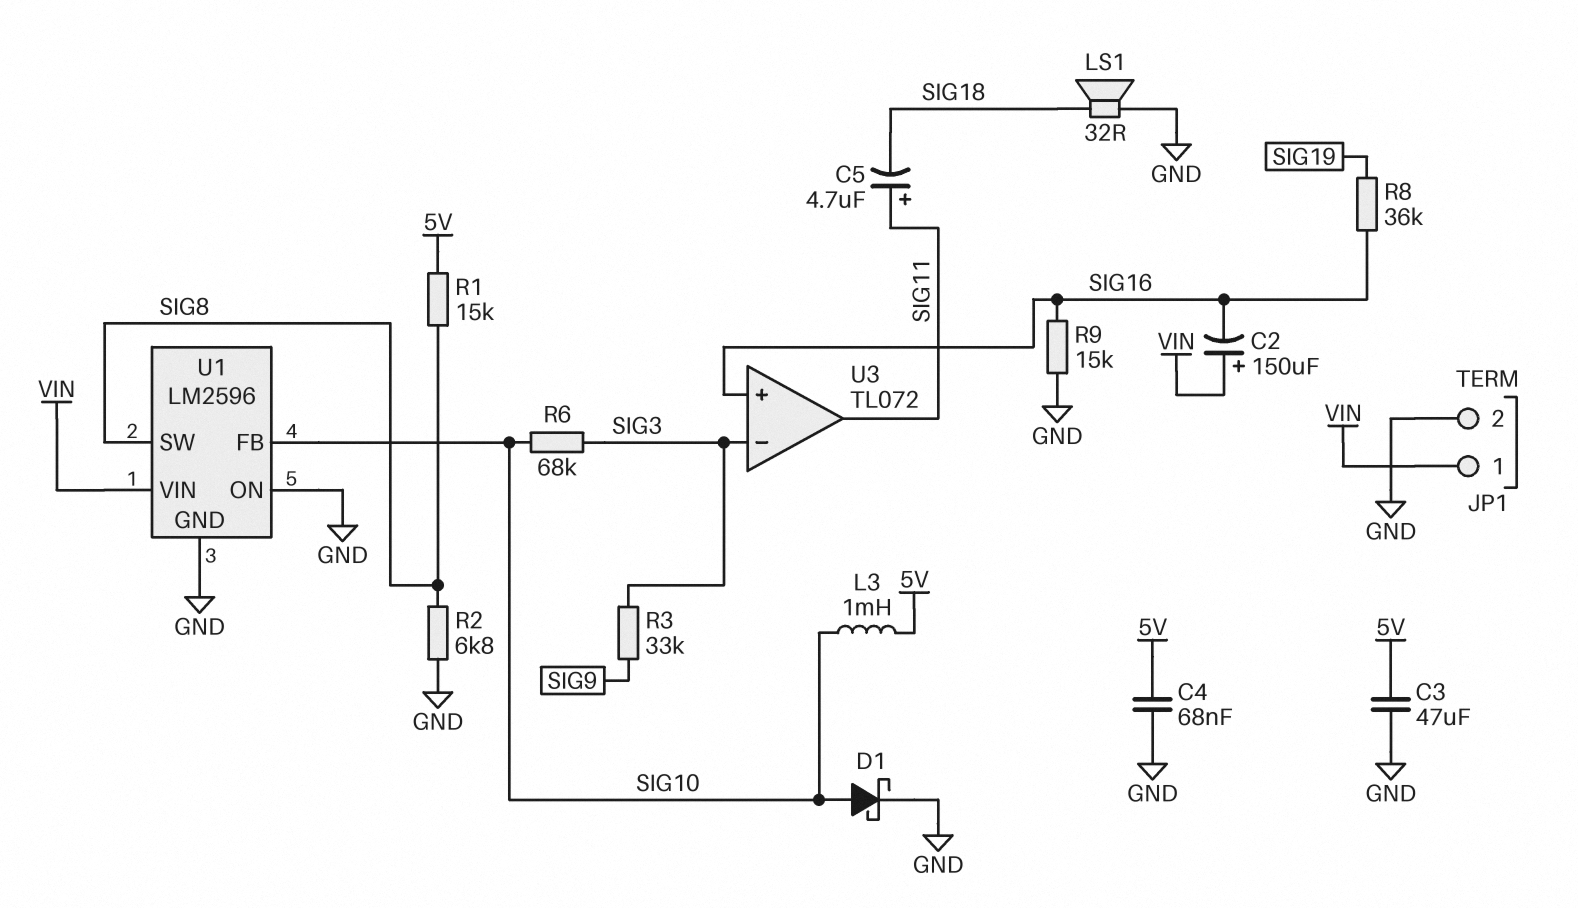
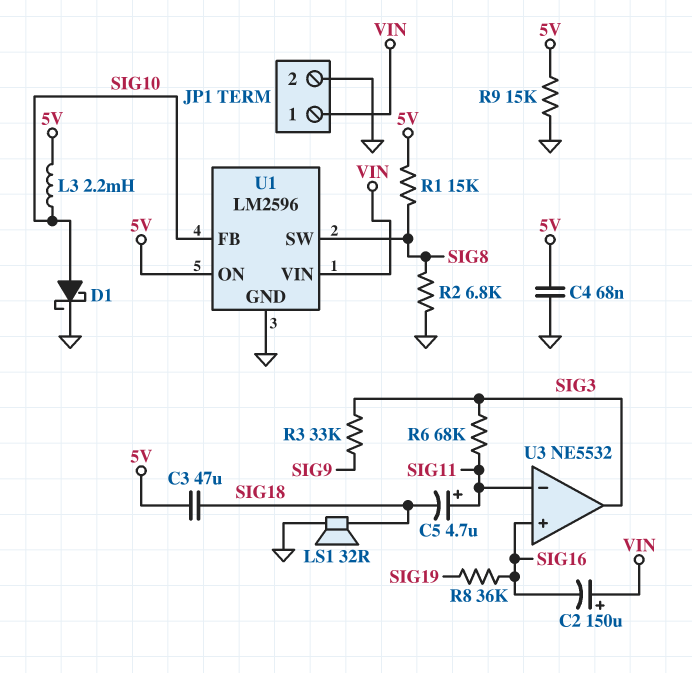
C3: 47uF (5V, GND) -> 47uF (5V, SIG18)
L3: 1mH (5V, SIG10) -> 2.2mH (5V, SIG10)
R6: 68k (SIG3, SIG10) -> 68k (SIG3, SIG11)
R9: 15k (GND, SIG16) -> 15k (5V, GND)
U1 pin ON: GND -> 5V
U3: TL072 -> NE5532
U3 pin in-: SIG3 -> SIG11
U3 pin out: SIG11 -> SIG3

